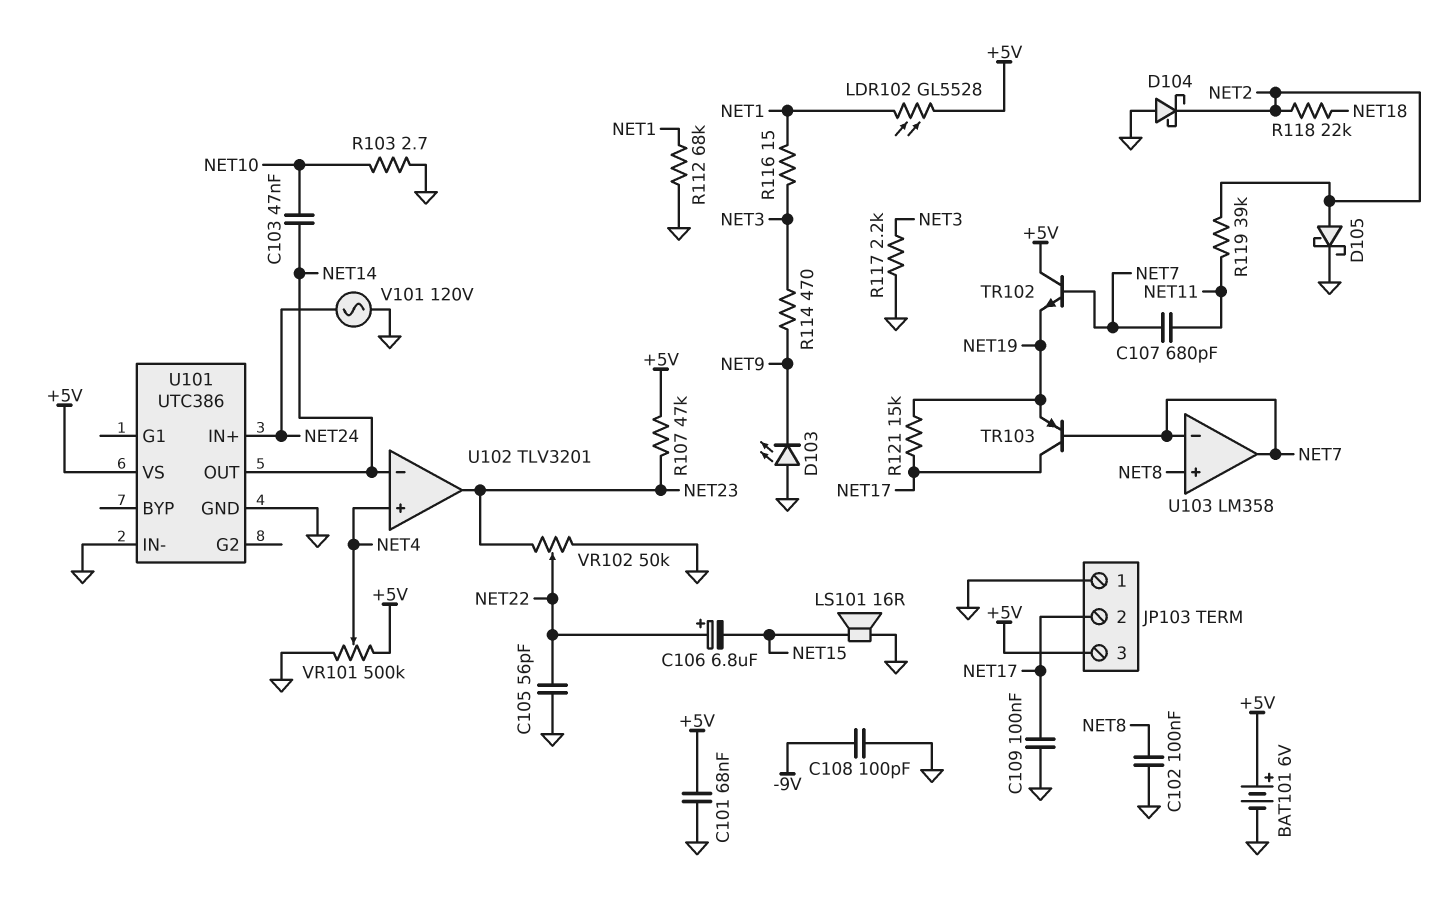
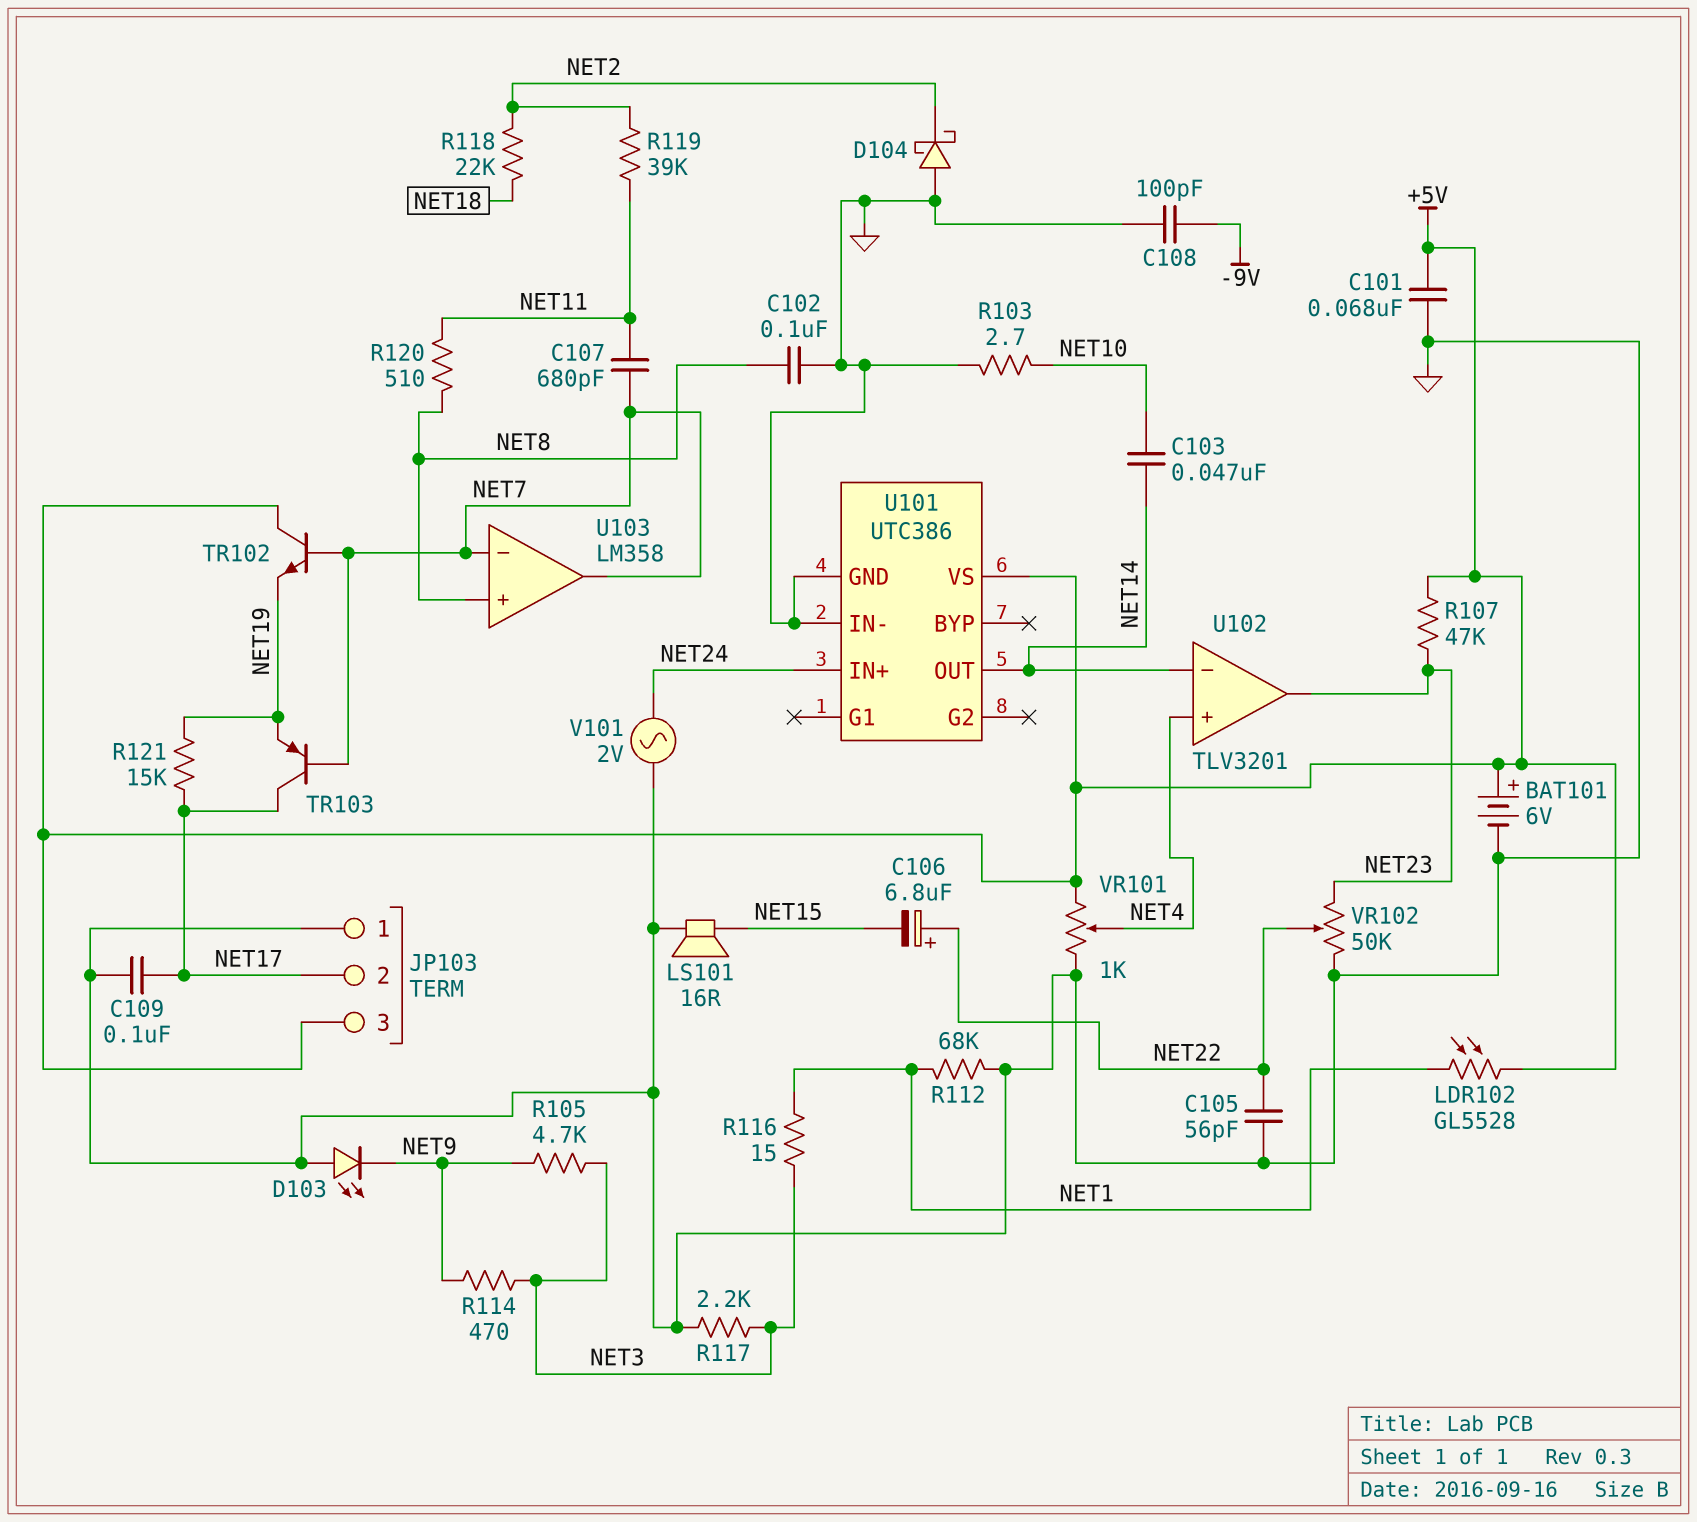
D105: schottky (A NET2, K GND) -> none
R105: none -> 4.7k (NET3, NET9)
R120: none -> 510 (NET8, NET11)
V101: AC 120V (GND, NET24) -> AC 2V (GND, NET24)
VR101: 500k (+5V, GND, wiper NET4) -> 1k (+5V, GND, wiper NET4)

